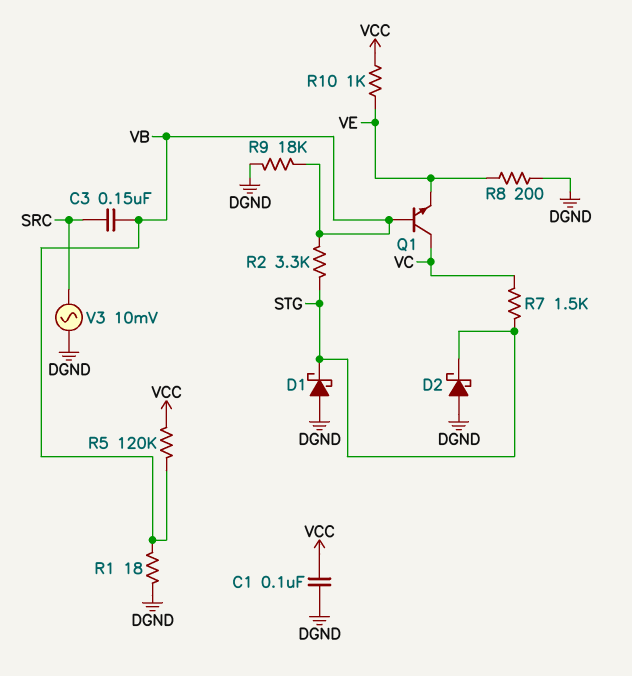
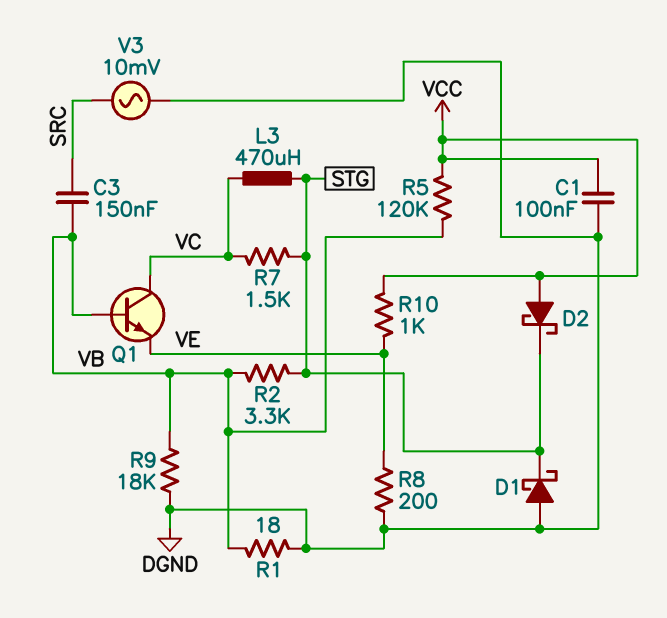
D2: schottky (A DGND, K STG) -> schottky (A VCC, K STG)
L3: none -> 470uH (STG, VC)

